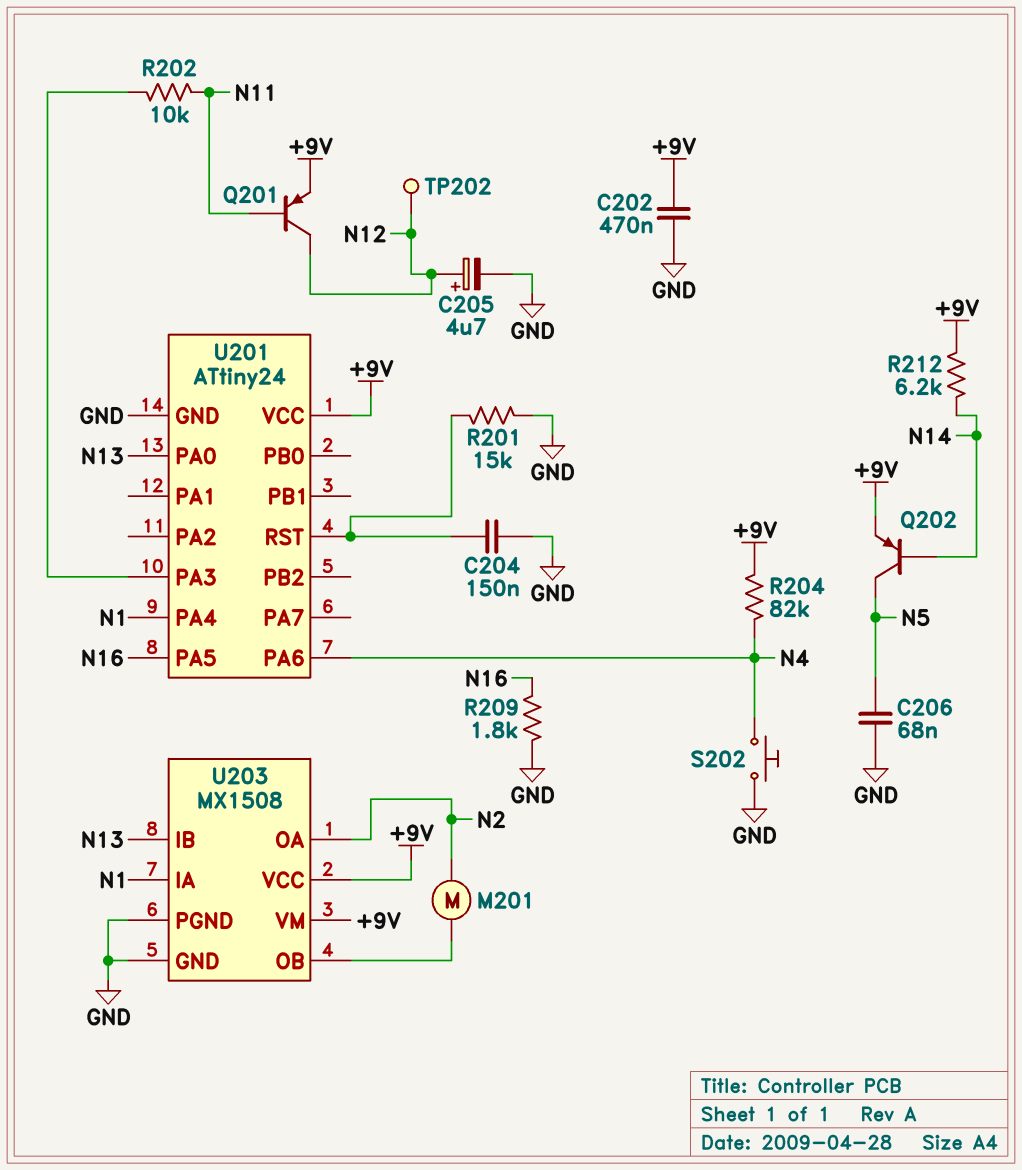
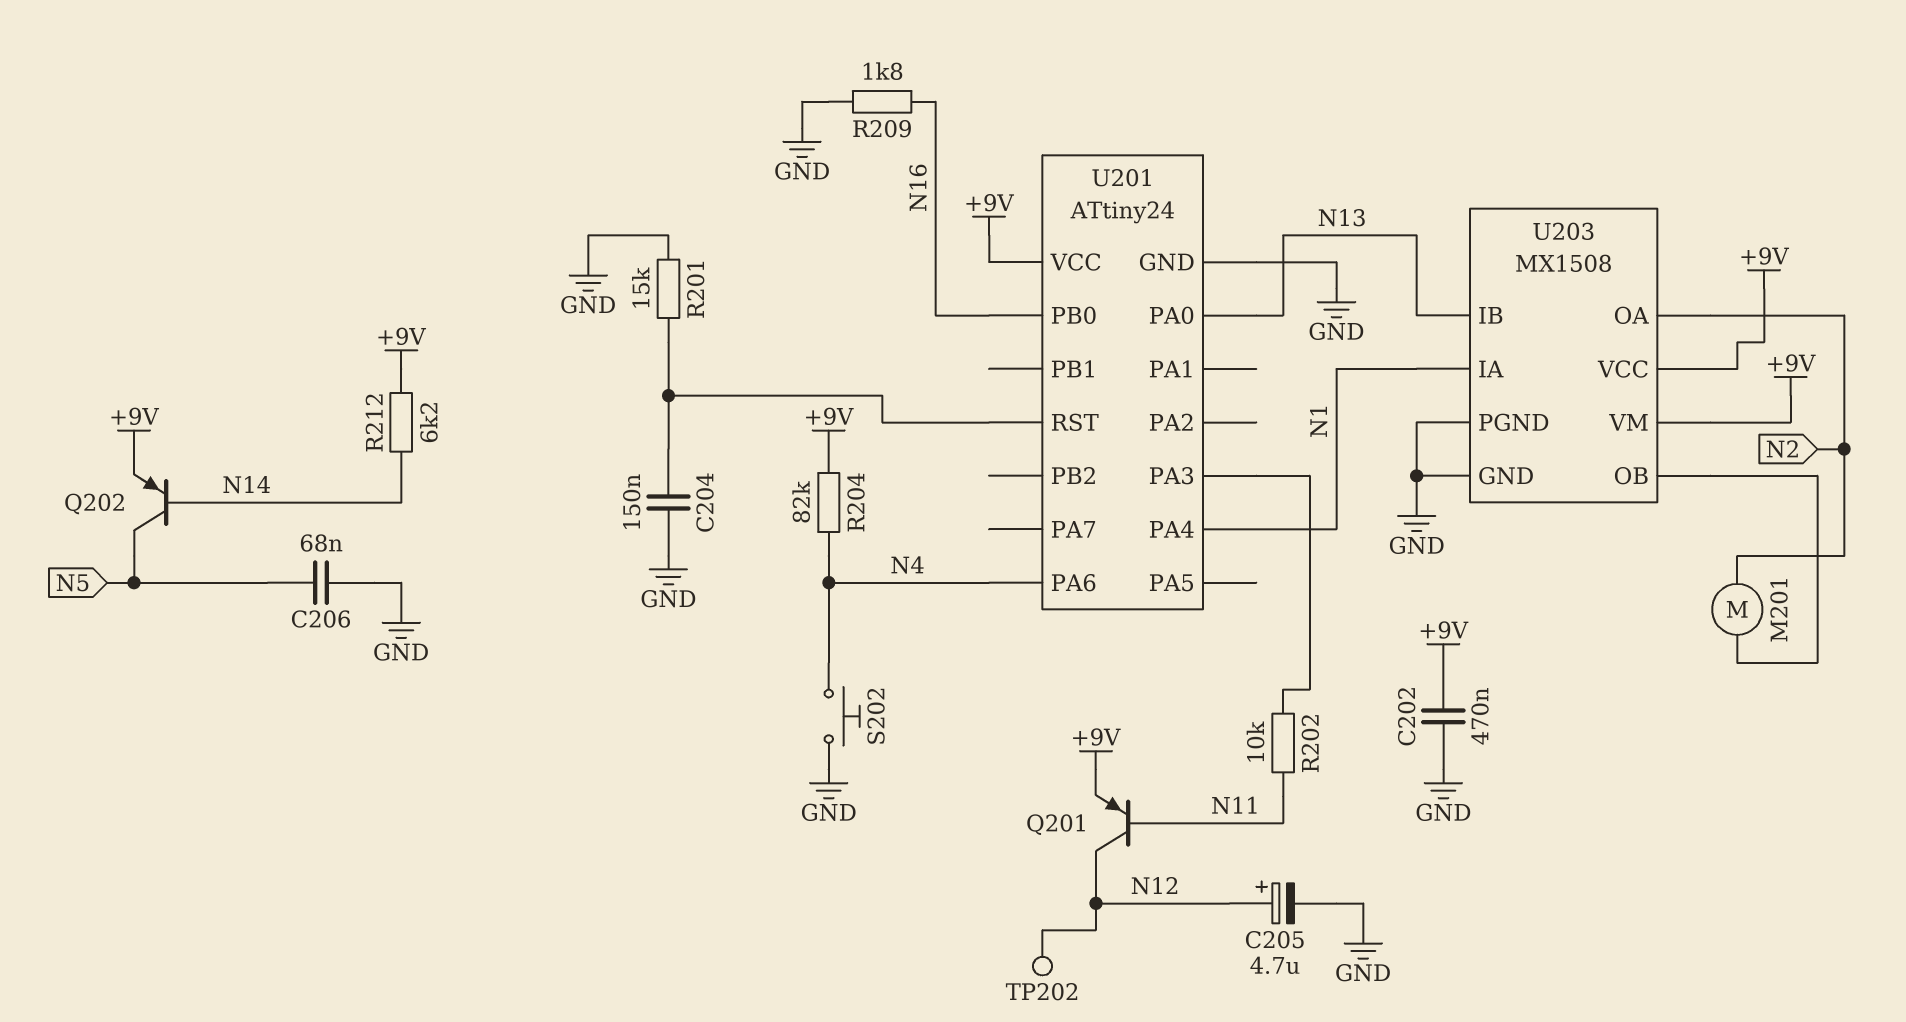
U201 pin PA5: N16 -> none
U201 pin PB0: none -> N16

